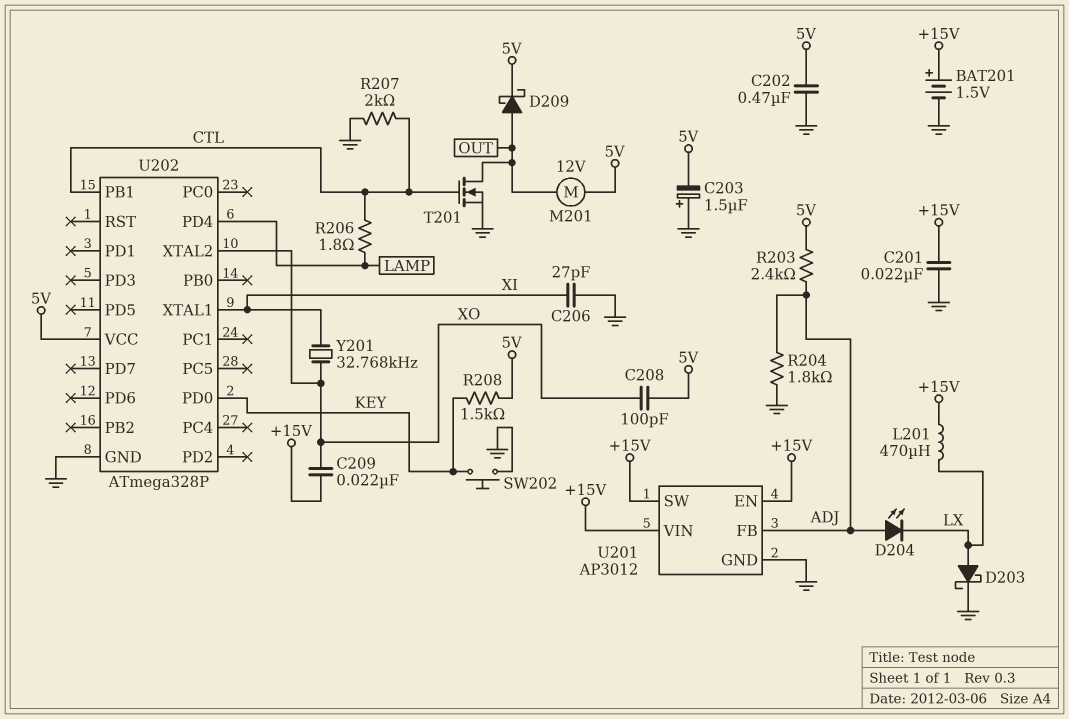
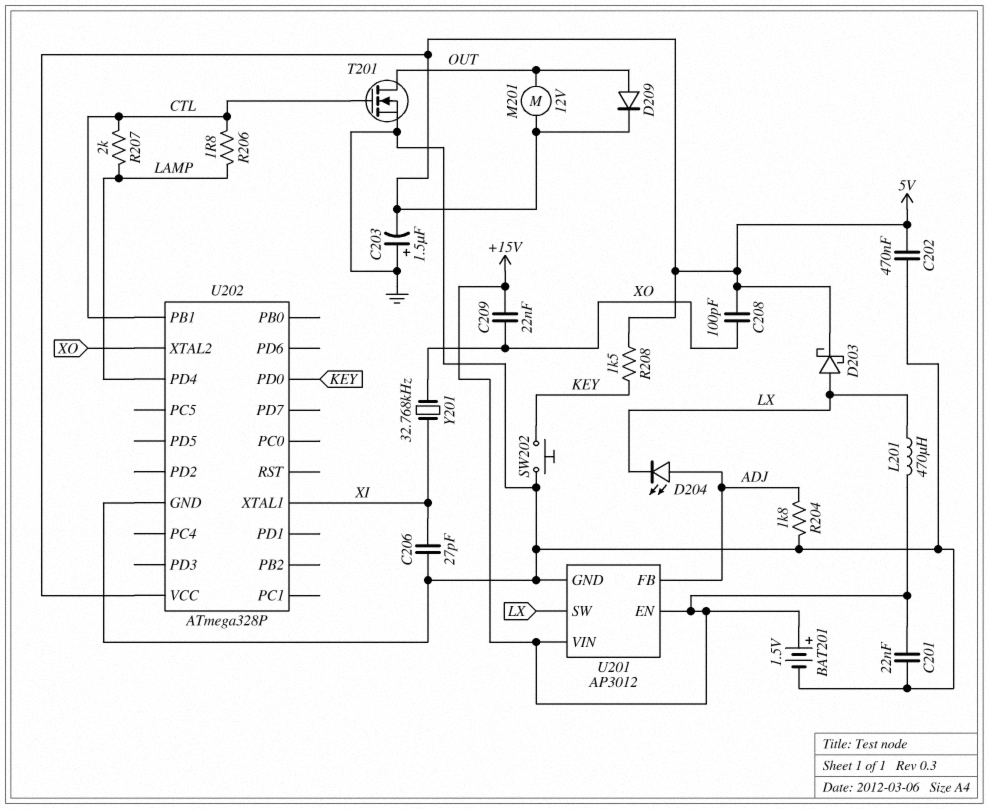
D203: schottky (A LX, K GND) -> schottky (A LX, K 5V)
D209: schottky (A OUT, K 5V) -> diode (A OUT, K 5V)
R203: 2.4k (5V, ADJ) -> none
R207: 2k (CTL, GND) -> 2k (CTL, LAMP)
U201 pin SW: +15V -> LX

